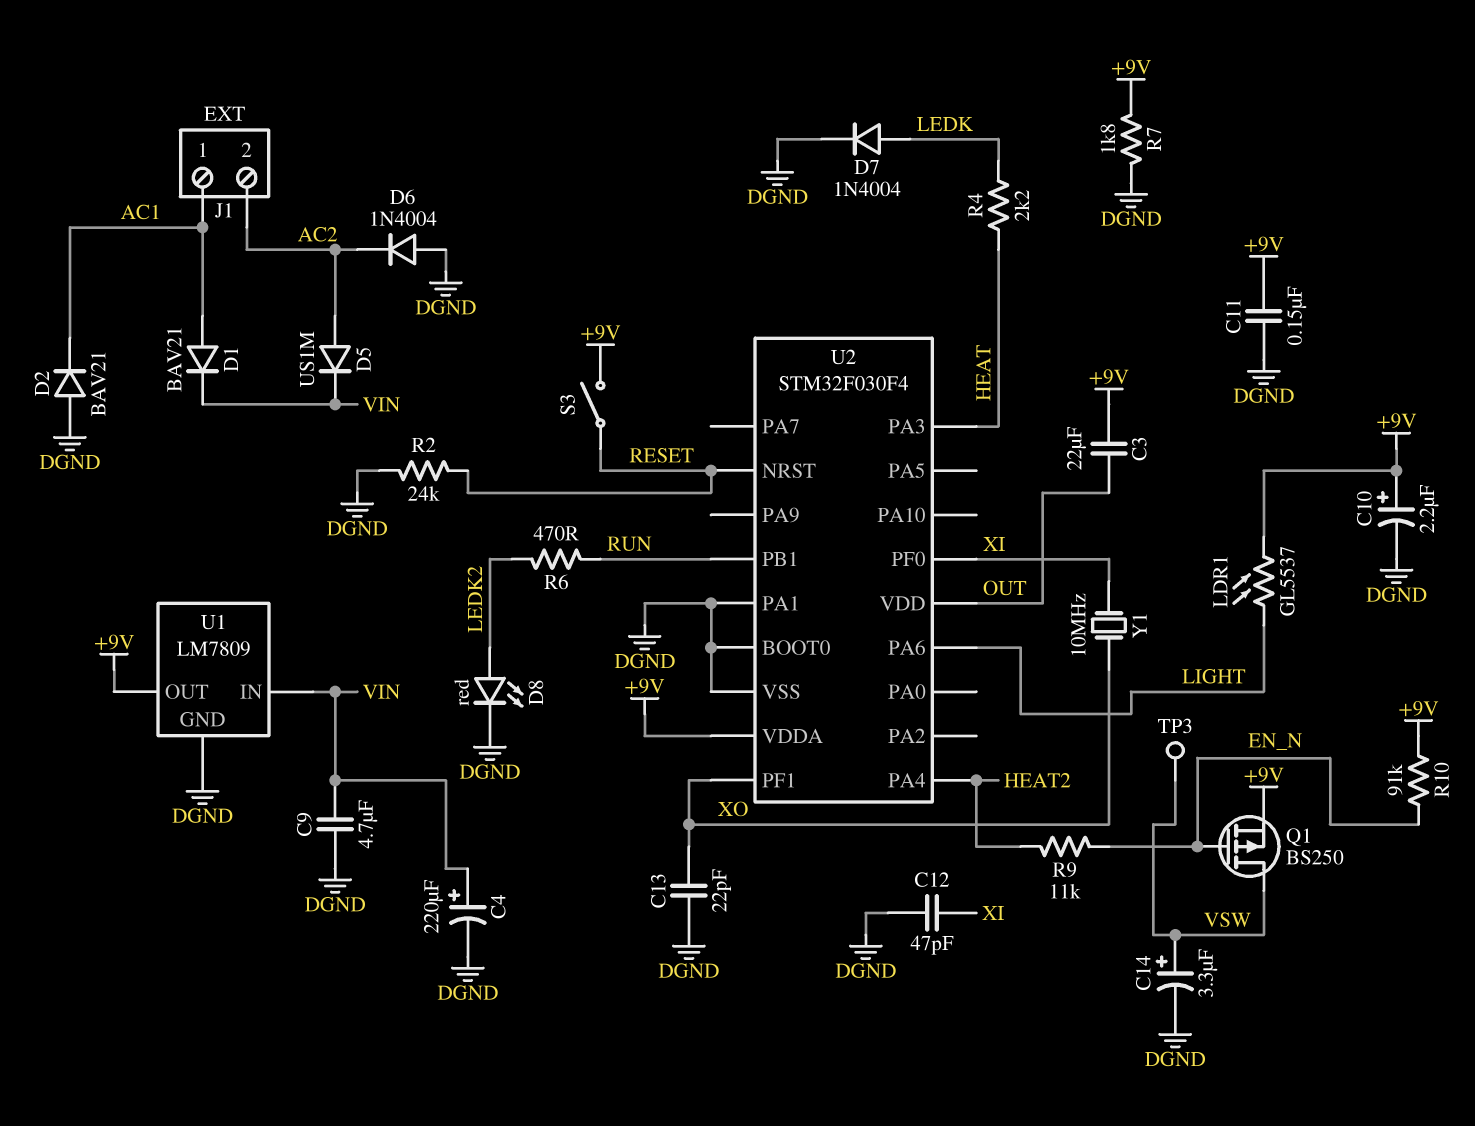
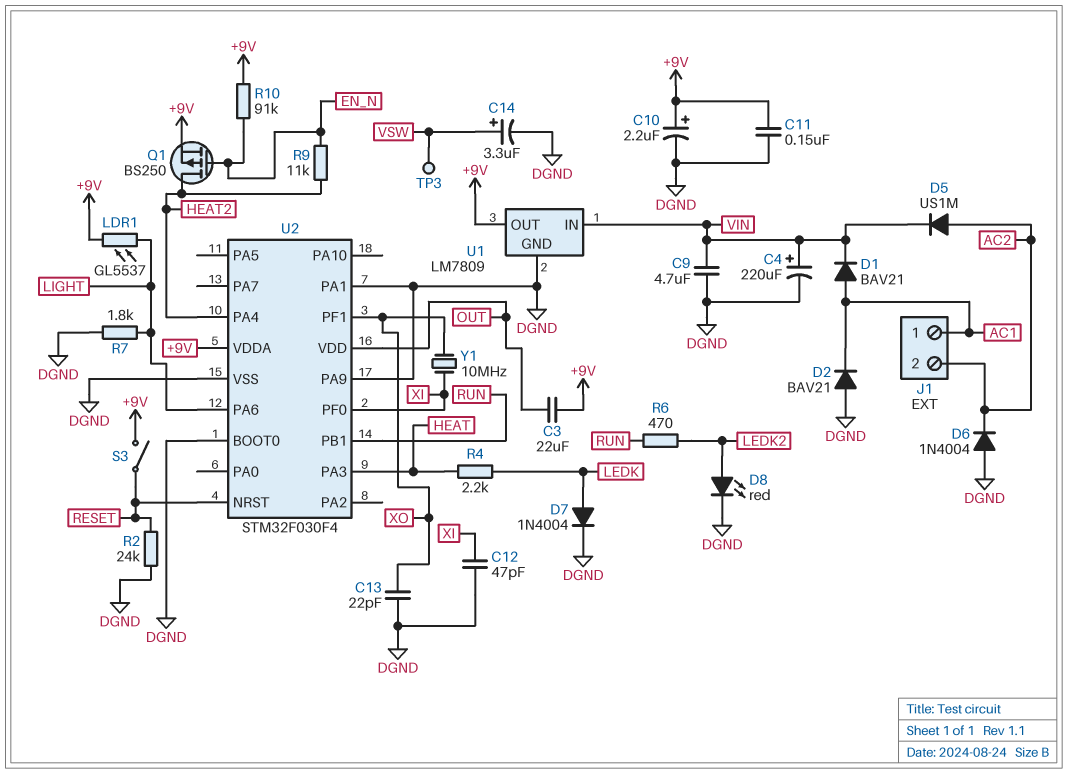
Q1: PMOS BS250 (G EN_N, D VSW, S +9V) -> PMOS BS250 (G EN_N, D HEAT2, S +9V)
R7: 1.8k (+9V, DGND) -> 1.8k (DGND, LIGHT)
U2 pin PA9: none -> DGND

